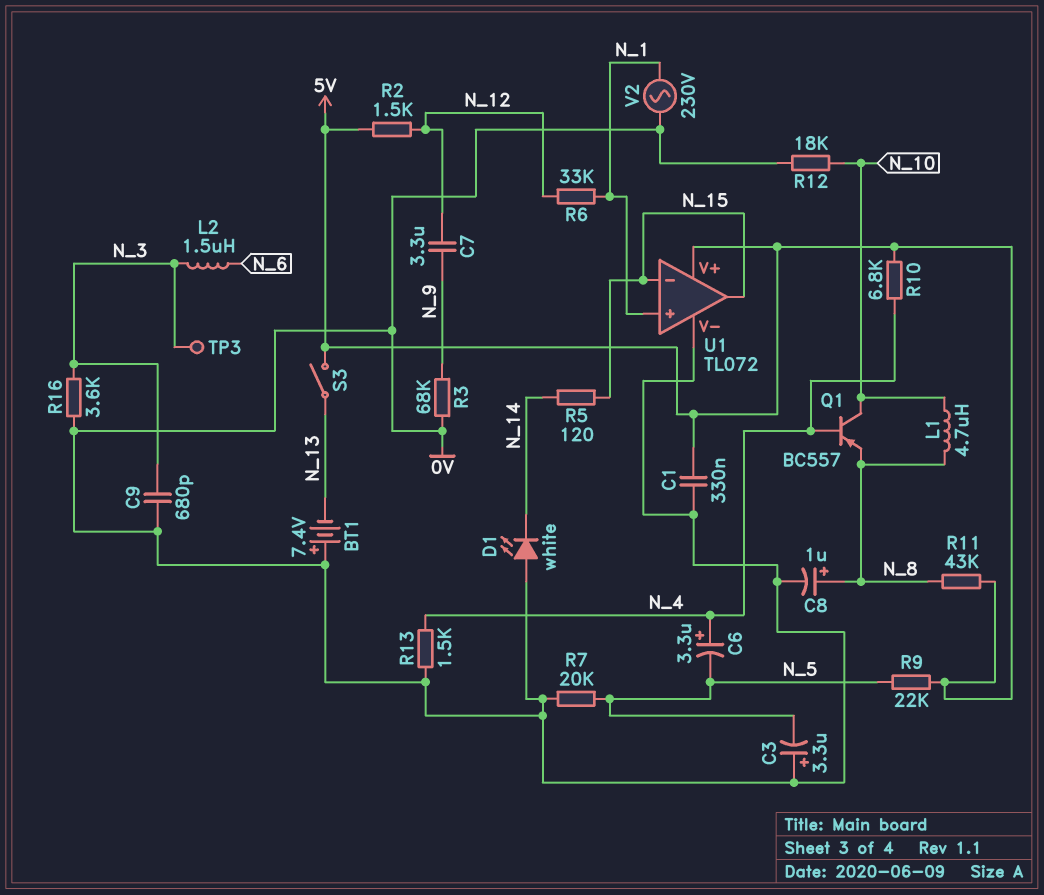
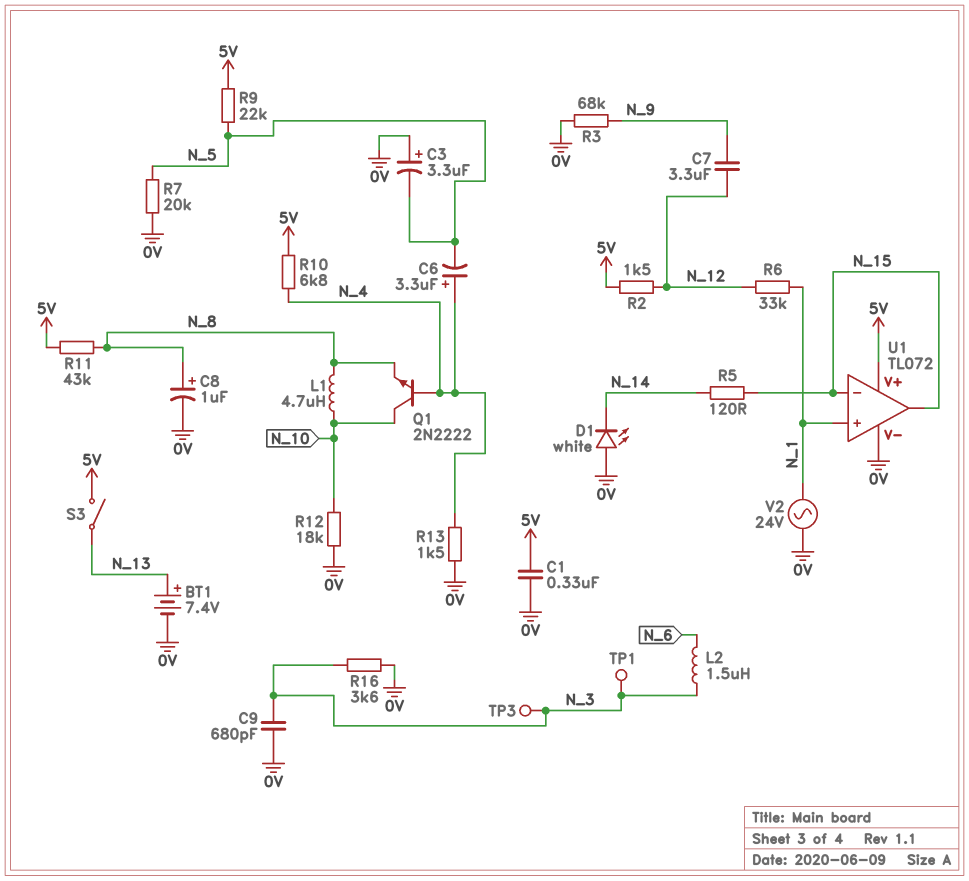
BT1: 7.4V (plus 0V, minus N_13) -> 7.4V (plus N_13, minus 0V)
Q1: PNP BC557 (B N_4, C N_10, E N_8) -> NPN 2N2222 (B N_4, C N_10, E N_8)
TP1: none -> test point (N_3)
V2: AC 230V (0V, N_1) -> AC 24V (0V, N_1)

